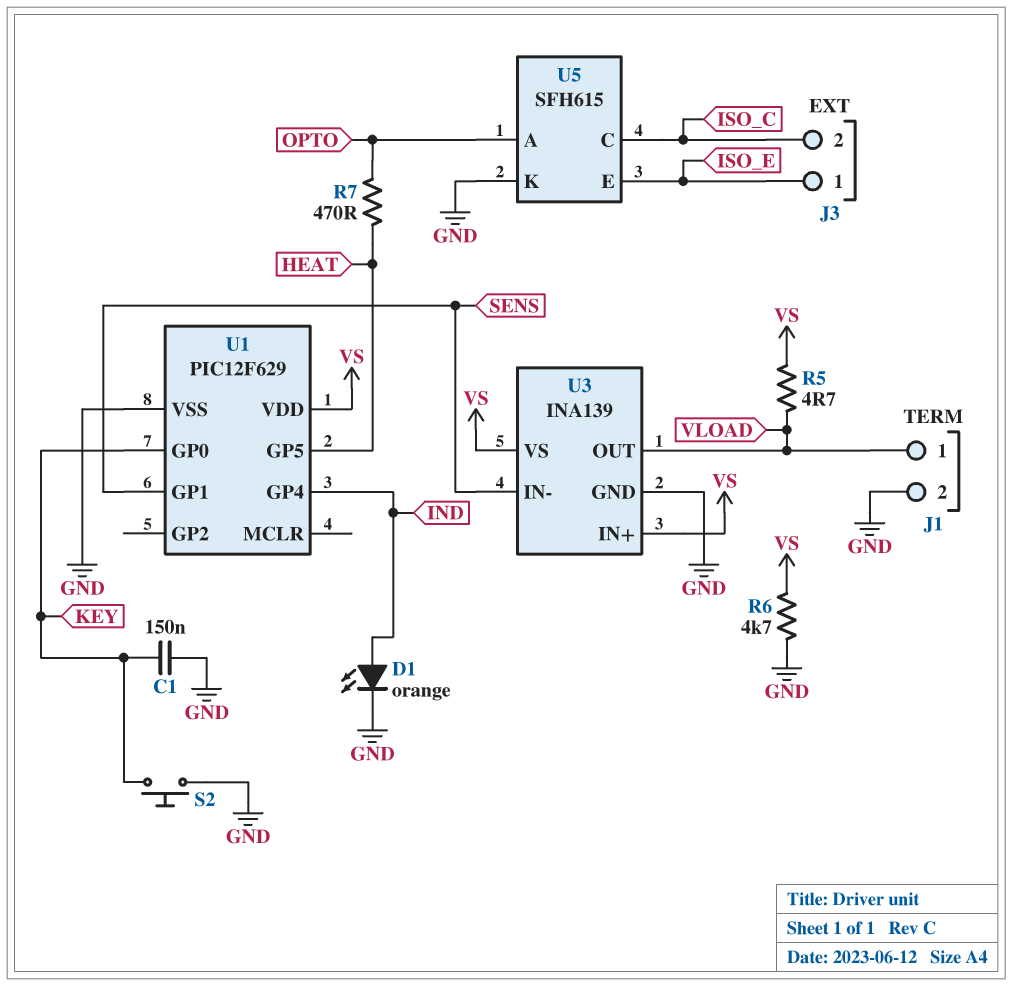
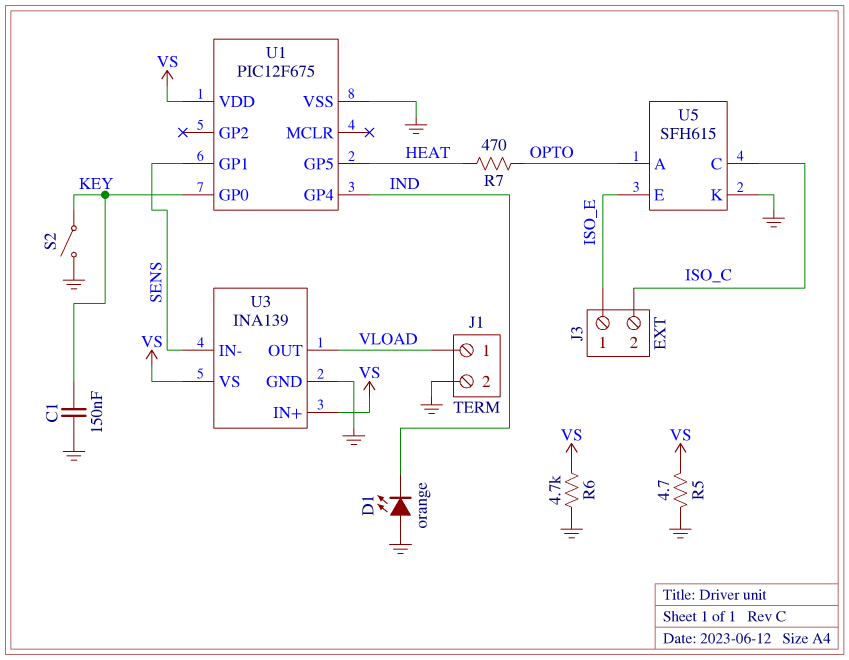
D1: LED orange (A IND, K GND) -> LED orange (A GND, K IND)
R5: 4.7 (VLOAD, VS) -> 4.7 (GND, VS)
S2: button (GND, KEY) -> switch (GND, KEY)
U1: PIC12F629 -> PIC12F675

